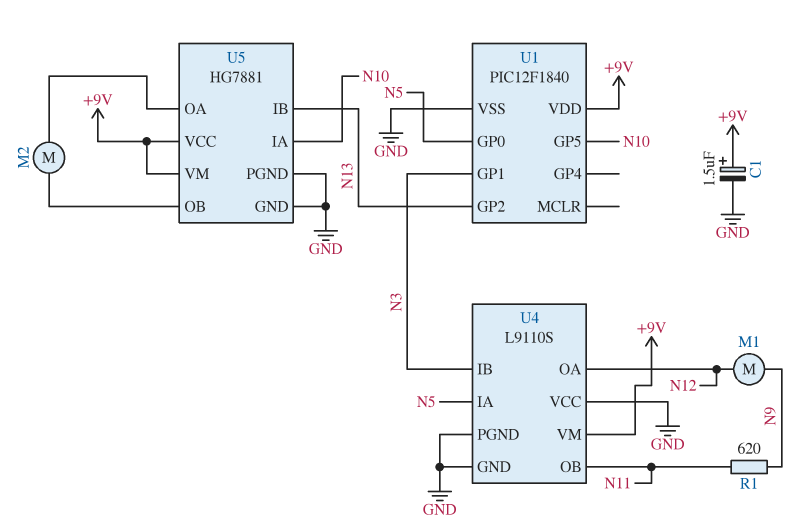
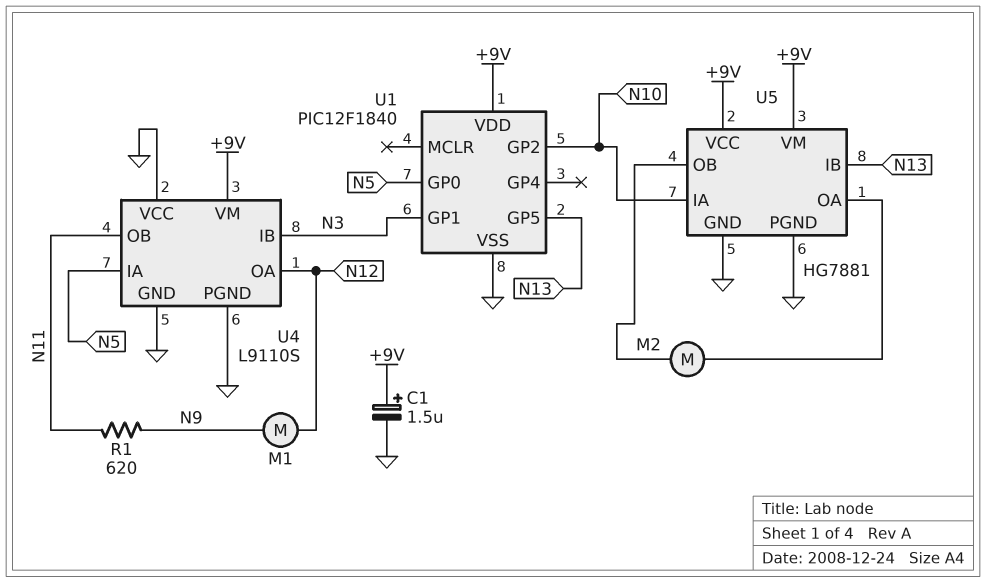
U1 pin GP2: N13 -> N10
U1 pin GP5: N10 -> N13

